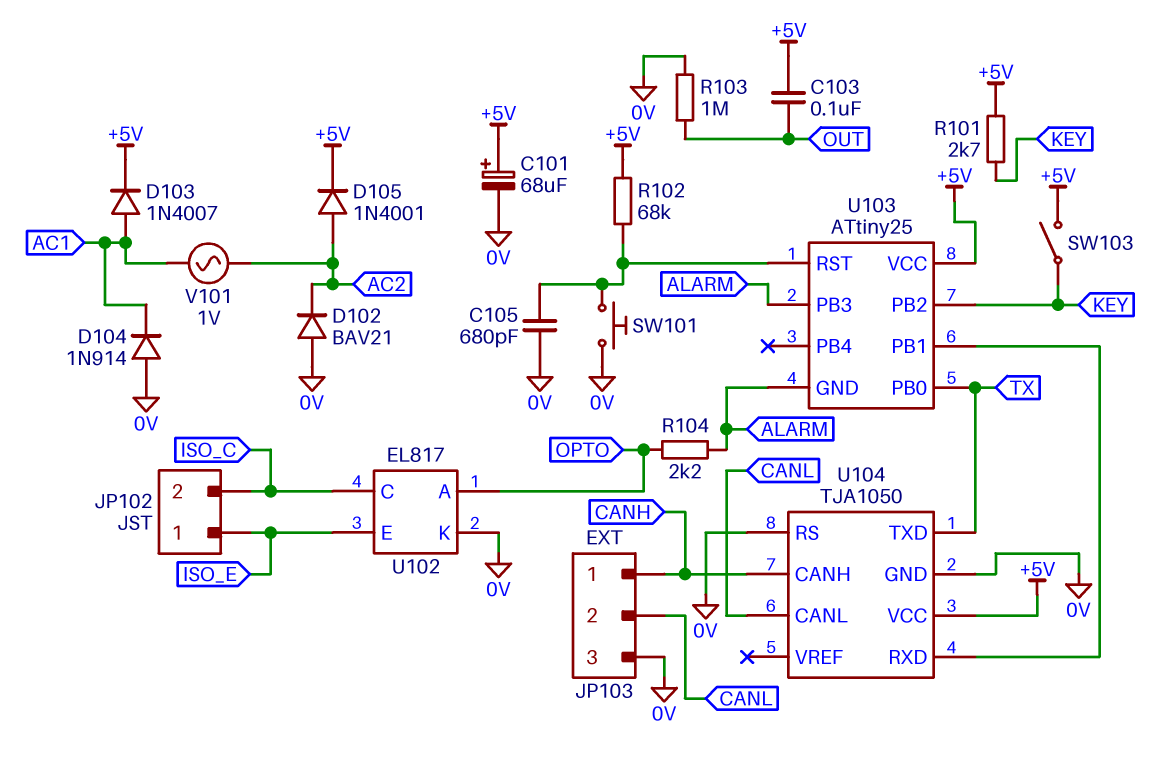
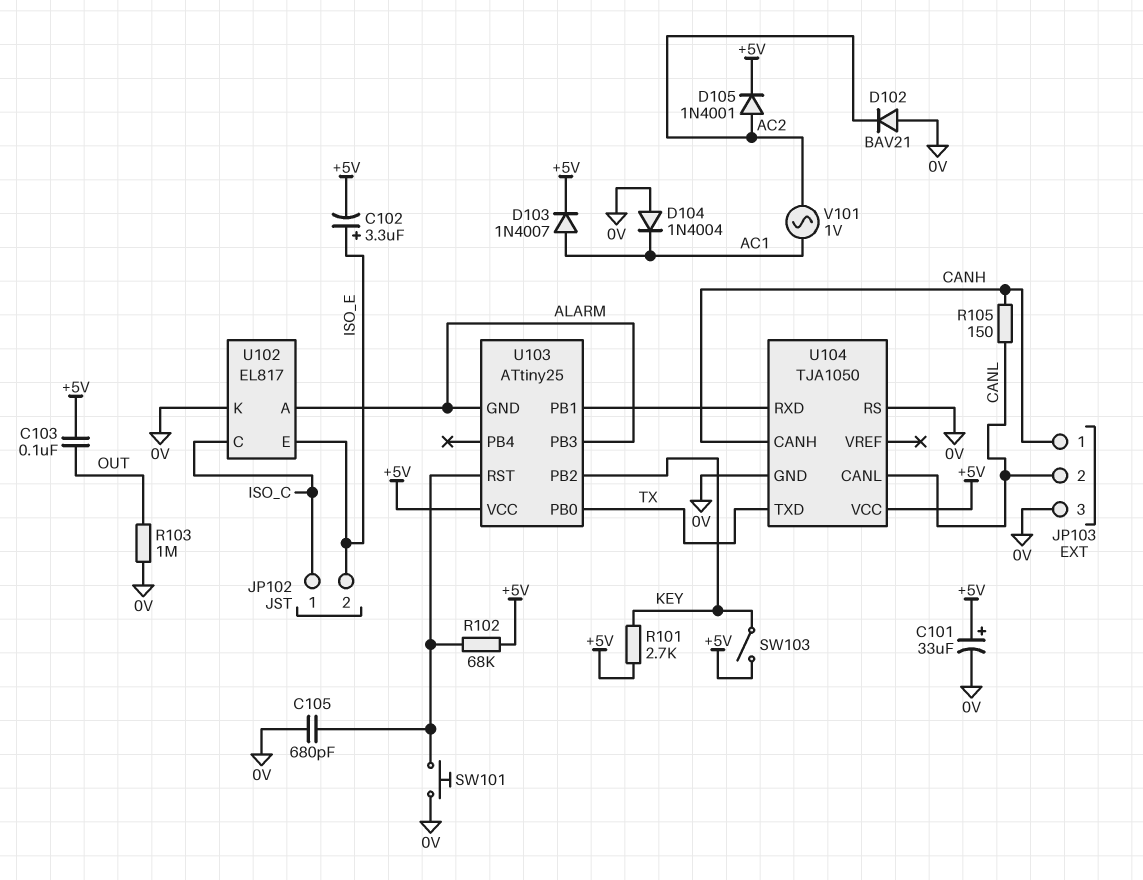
C101: 68uF (plus +5V, minus 0V) -> 33uF (plus +5V, minus 0V)
C102: none -> 3.3uF (plus ISO_E, minus +5V)
D104: diode 1N914 (A 0V, K AC1) -> diode 1N4004 (A 0V, K AC1)
JP102 pin 1: ISO_E -> ISO_C
JP102 pin 2: ISO_C -> ISO_E
R104: 2.2k (ALARM, OPTO) -> none
R105: none -> 150 (CANH, CANL)
U102 pin A: OPTO -> ALARM

